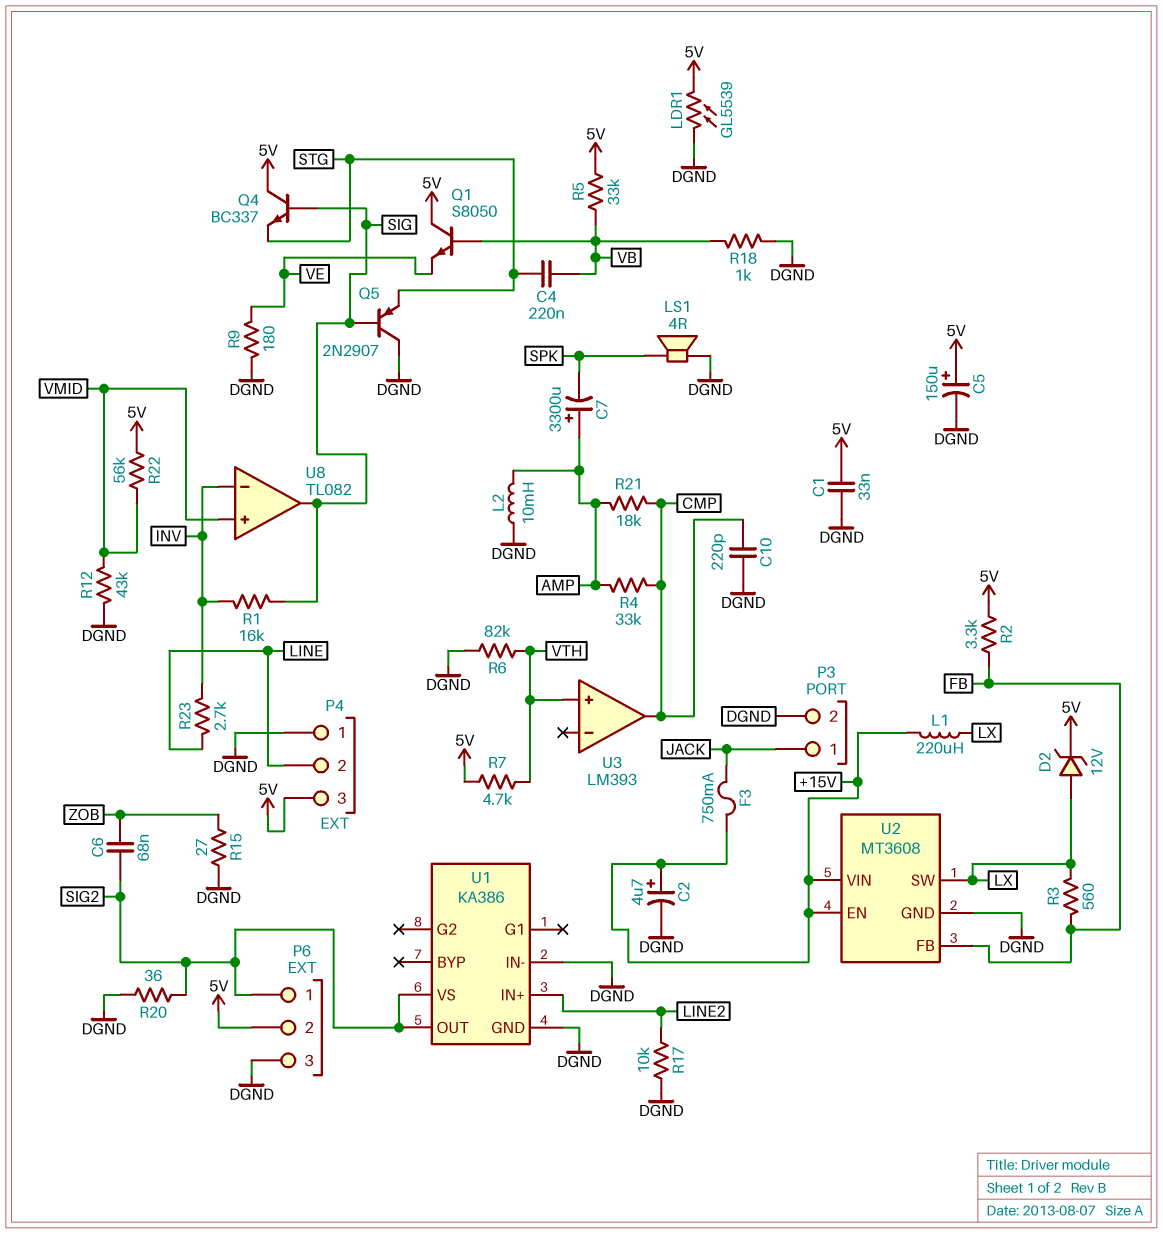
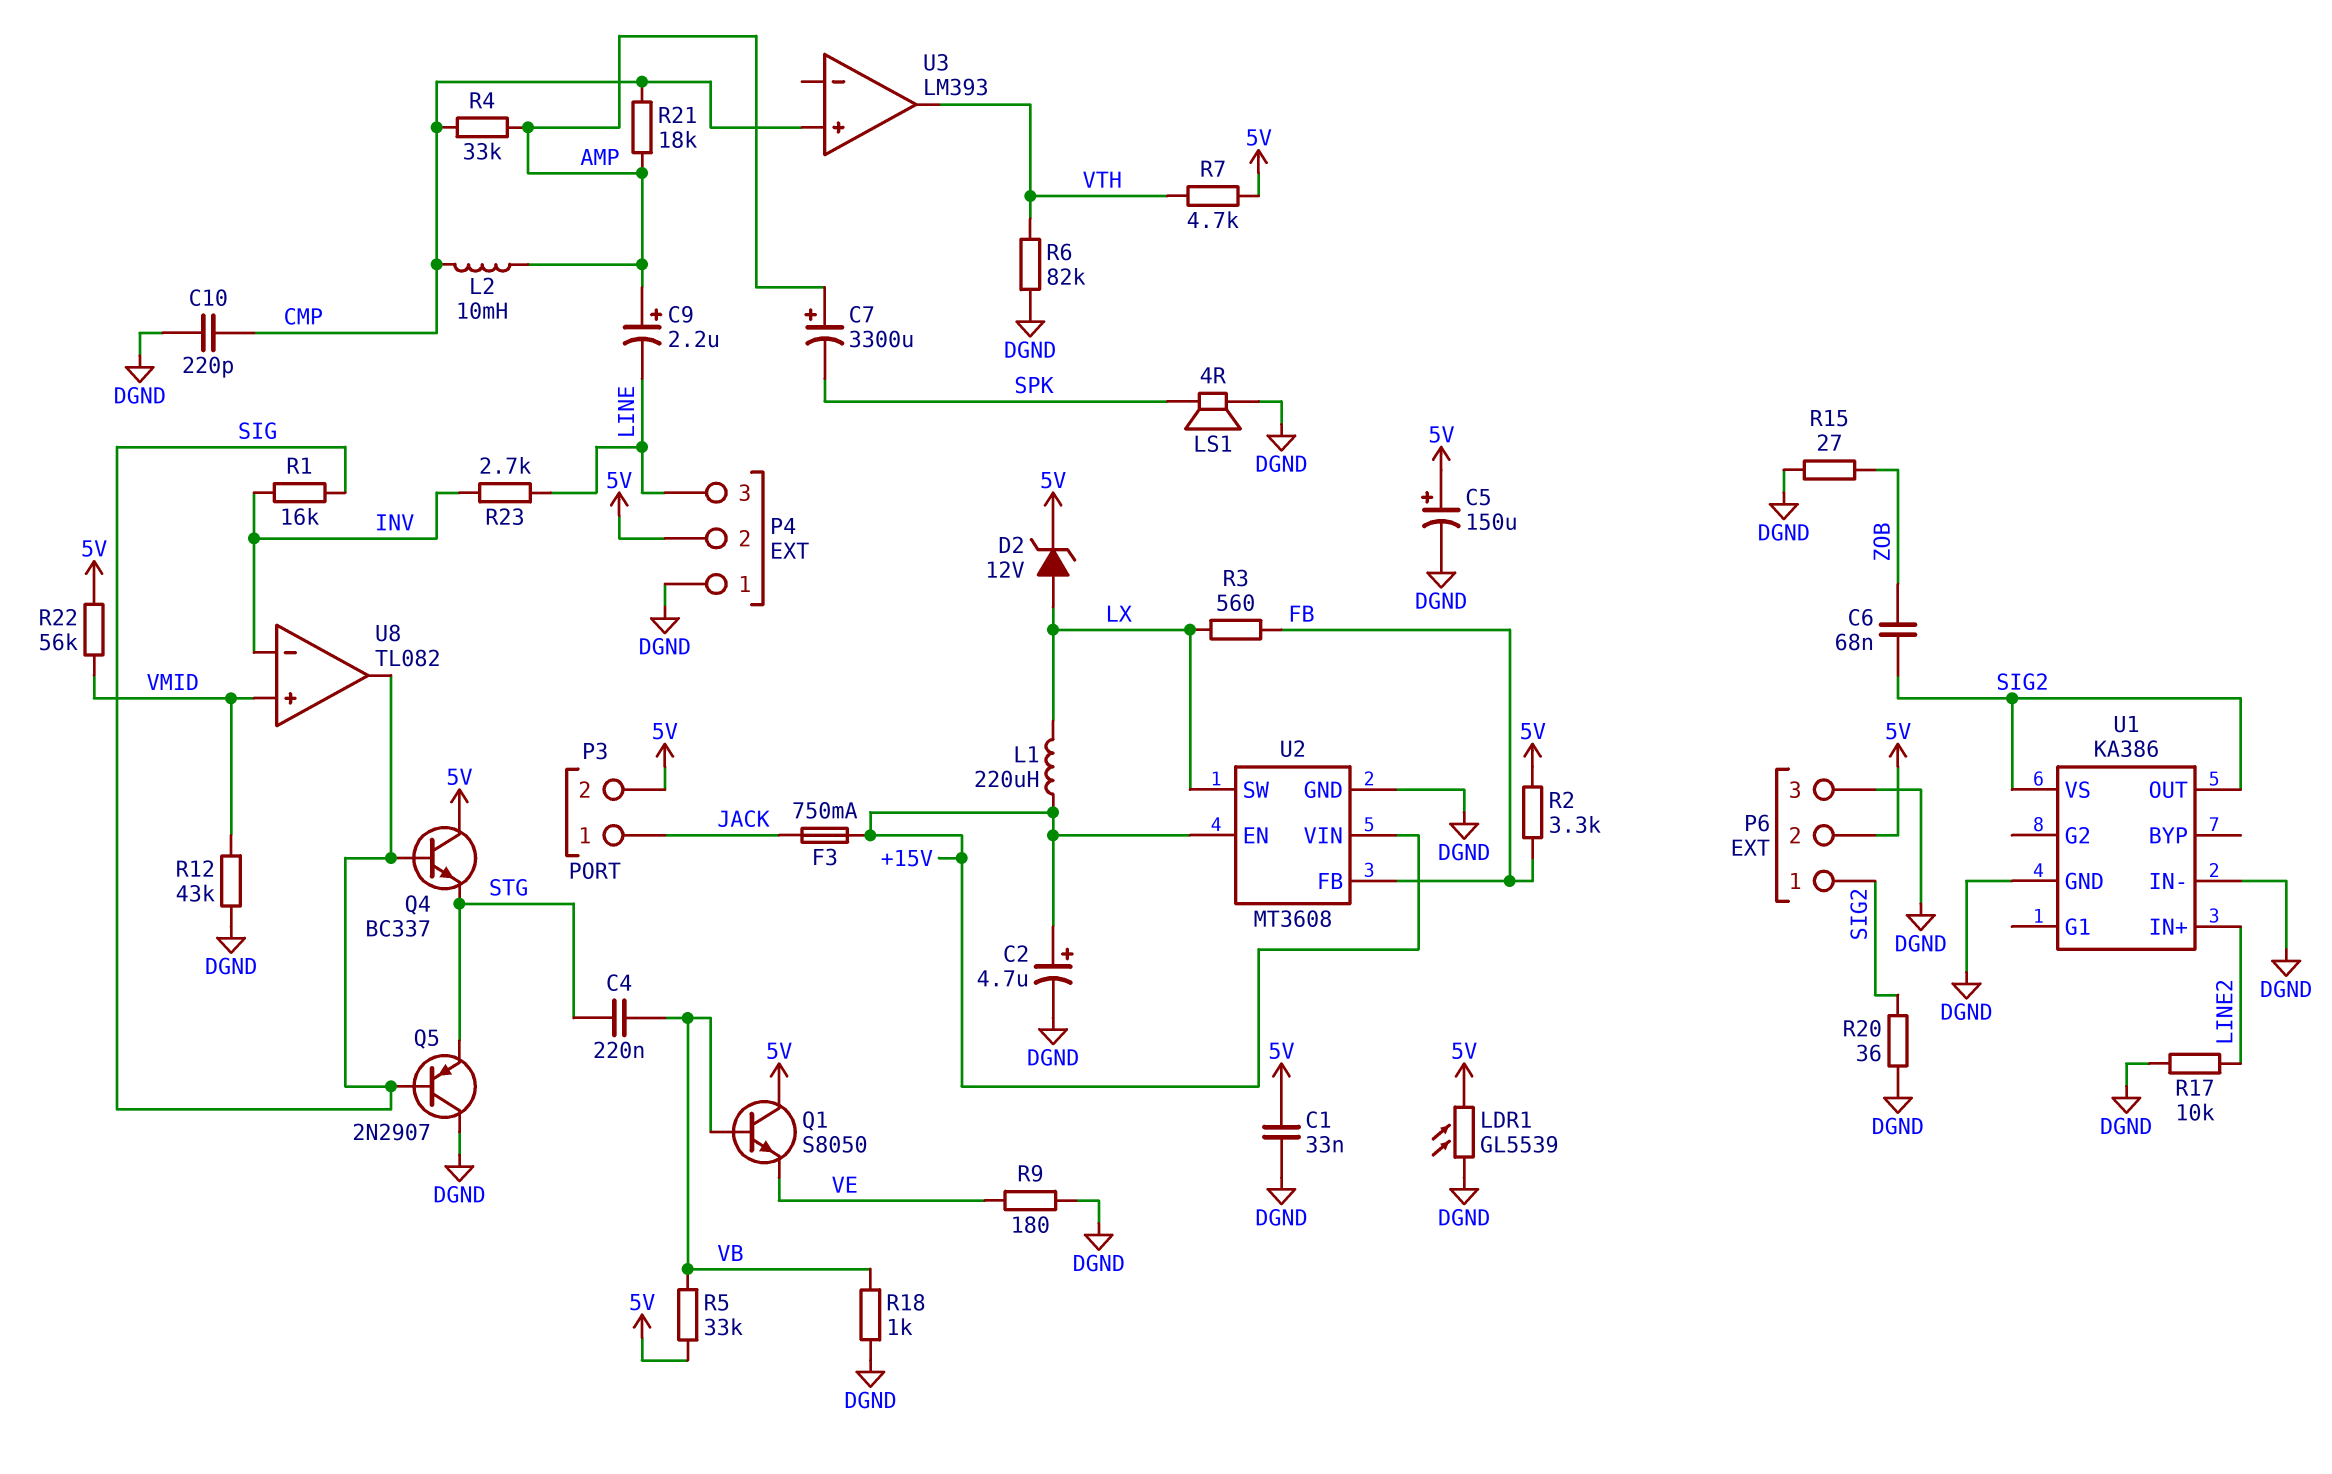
C9: none -> 2.2uF (plus AMP, minus LINE)
L2: 10mH (AMP, DGND) -> 10mH (AMP, CMP)
P3 pin 2: DGND -> 5V
P4 pin 2: LINE -> 5V
P4 pin 3: 5V -> LINE
U3 pin in+: VTH -> CMP
U3 pin out: CMP -> VTH

